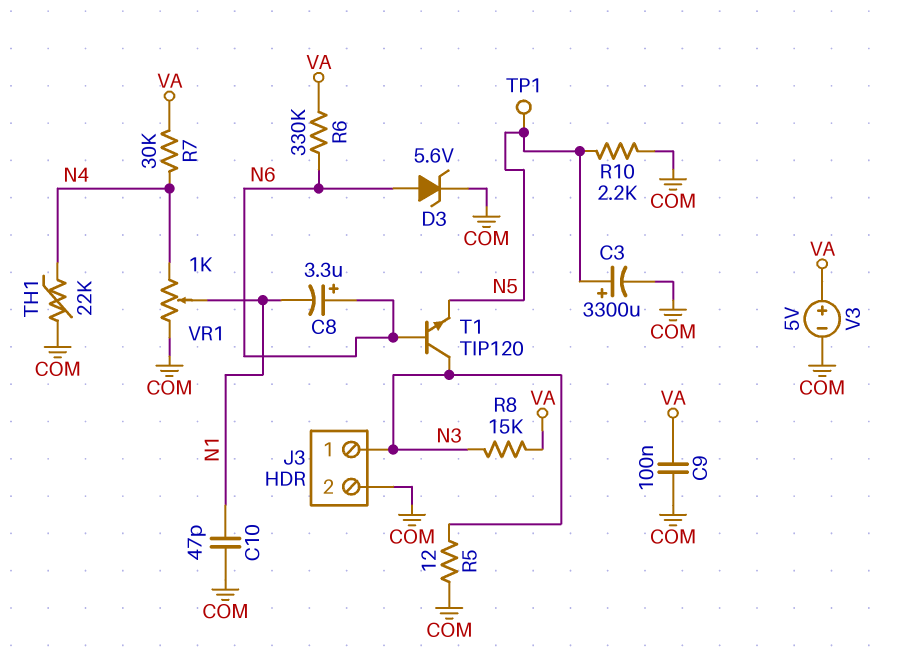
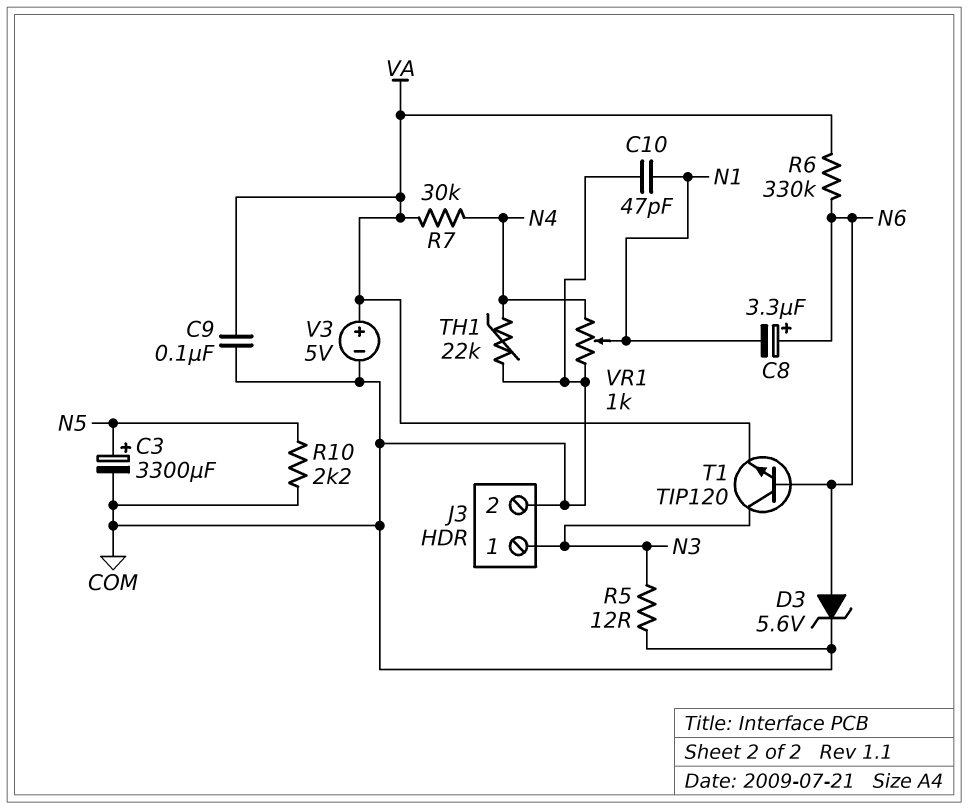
R8: 15k (N3, VA) -> none
T1: NPN TIP120 (B N6, C N3, E N5) -> NPN TIP120 (B N6, C N3, E VA)
TP1: test point (N5) -> none

